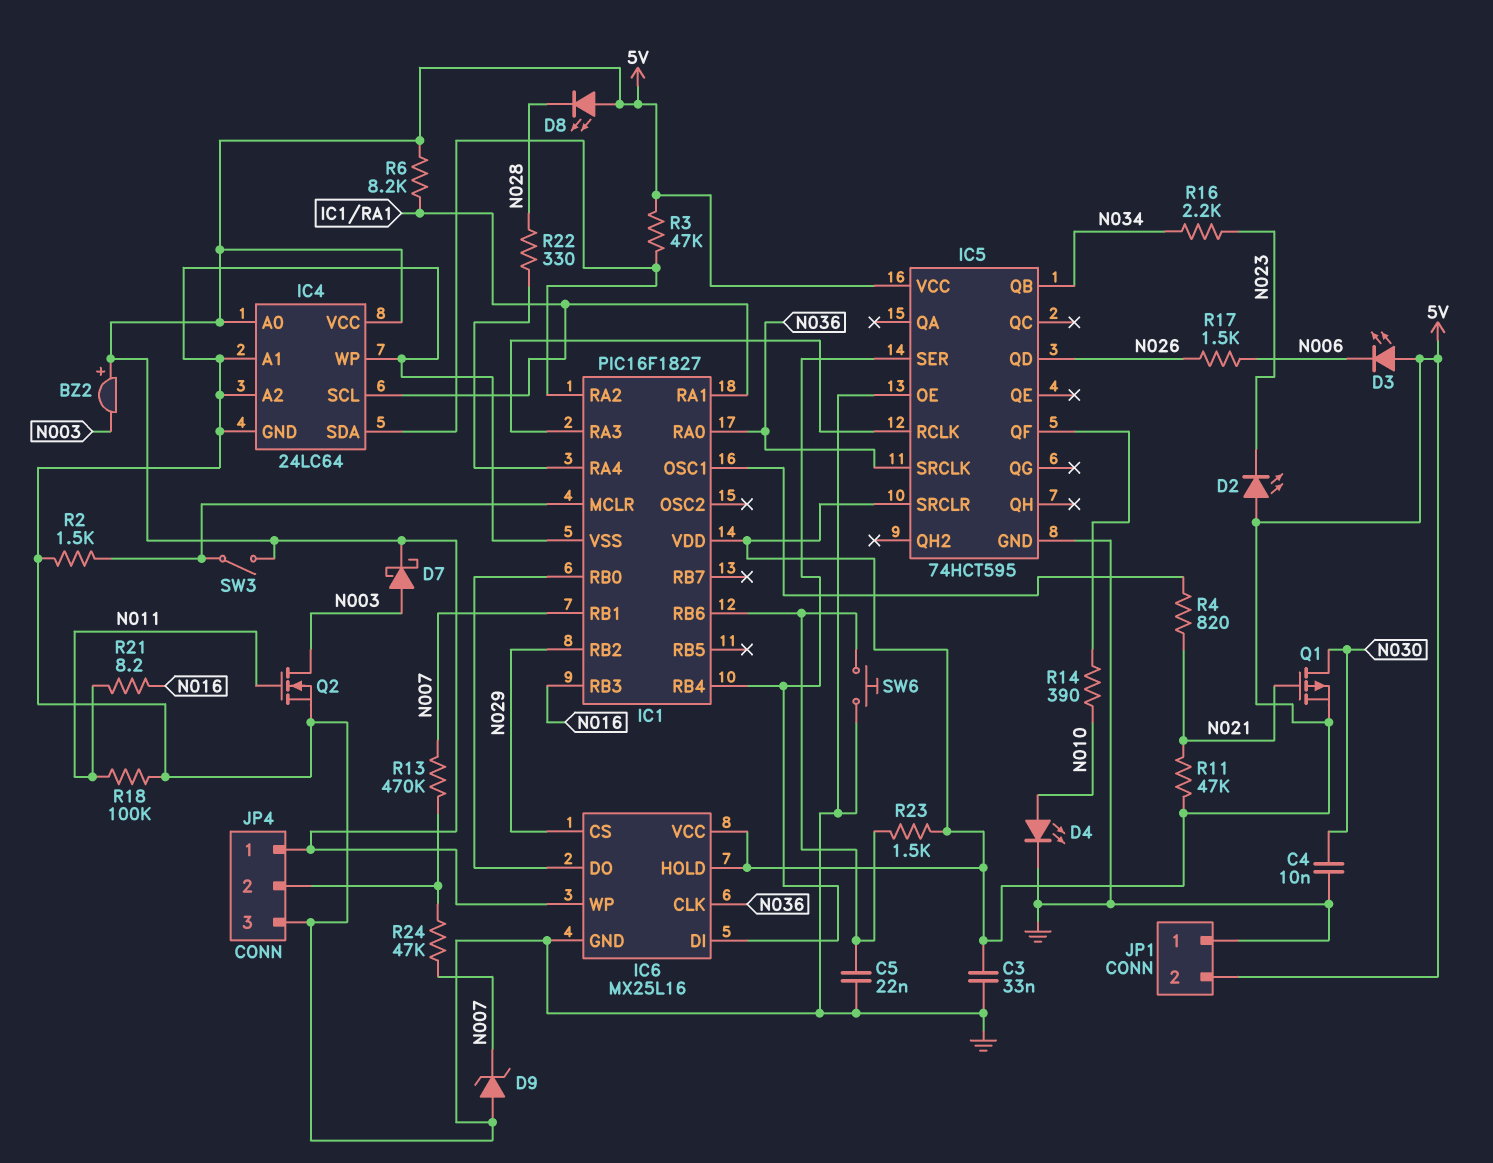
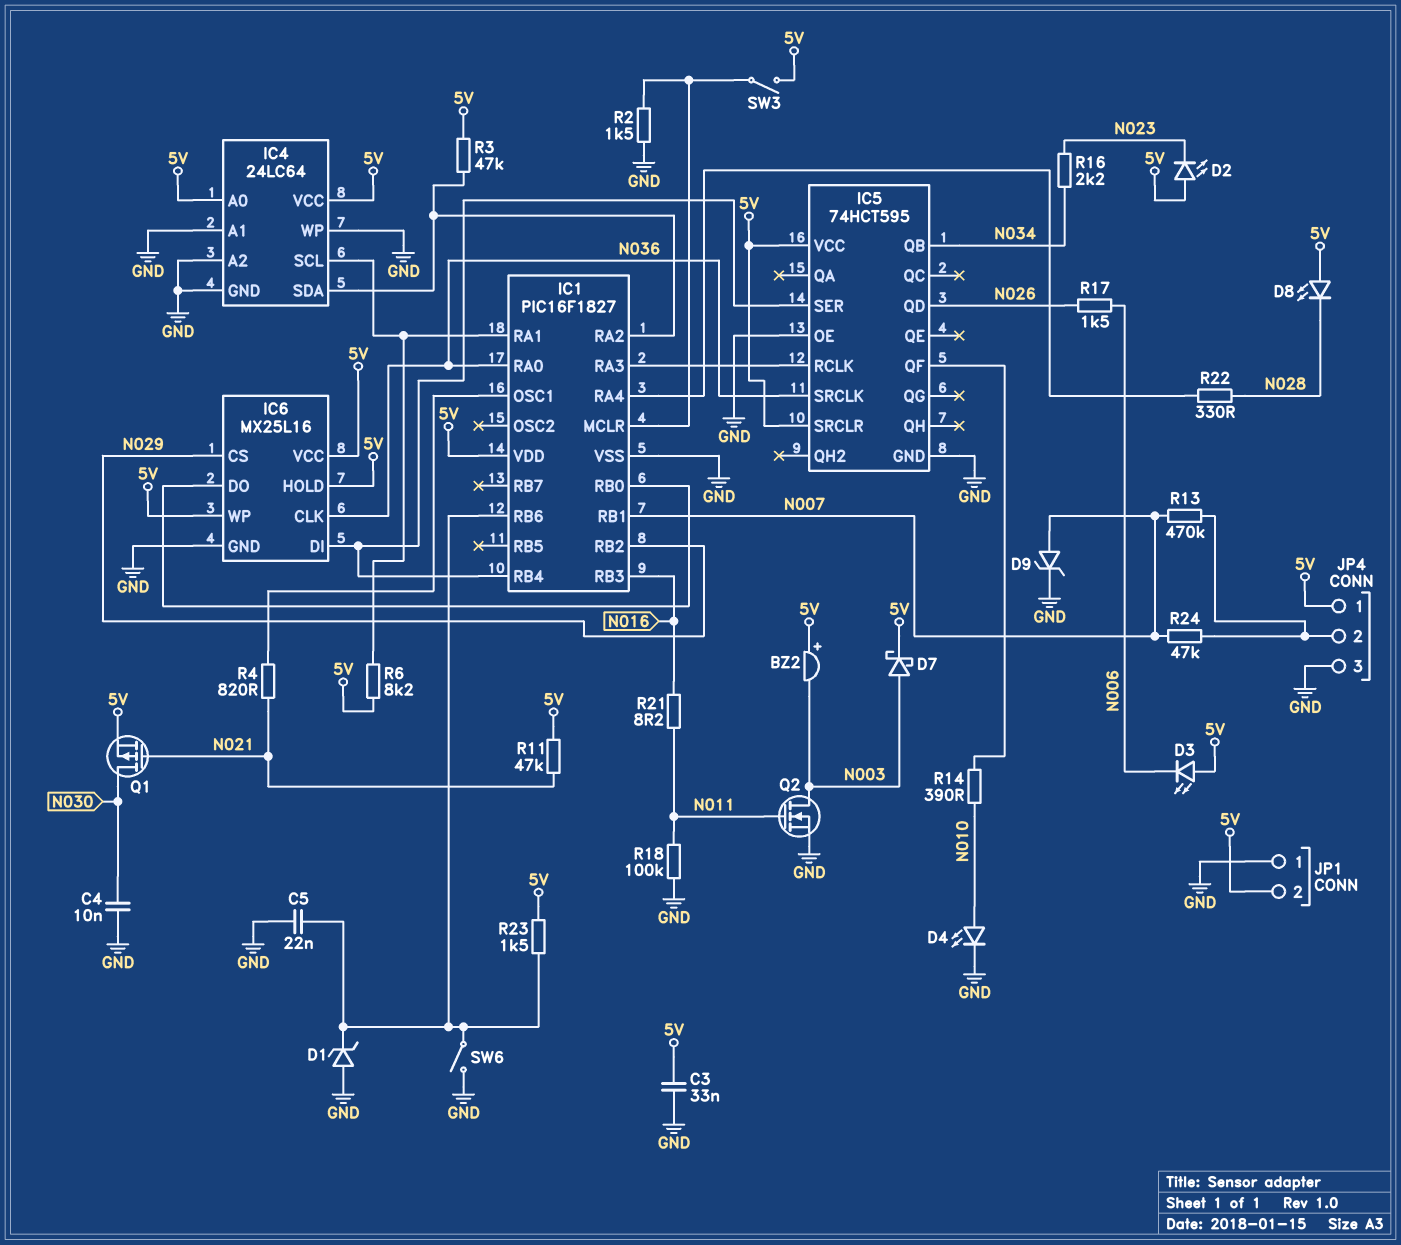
D1: none -> zener (A GND, K IC1/RB6)
D9: zener (A GND, K N007) -> zener (A N007, K GND)
SW6: button (GND, IC1/RB6) -> switch (GND, IC1/RB6)

